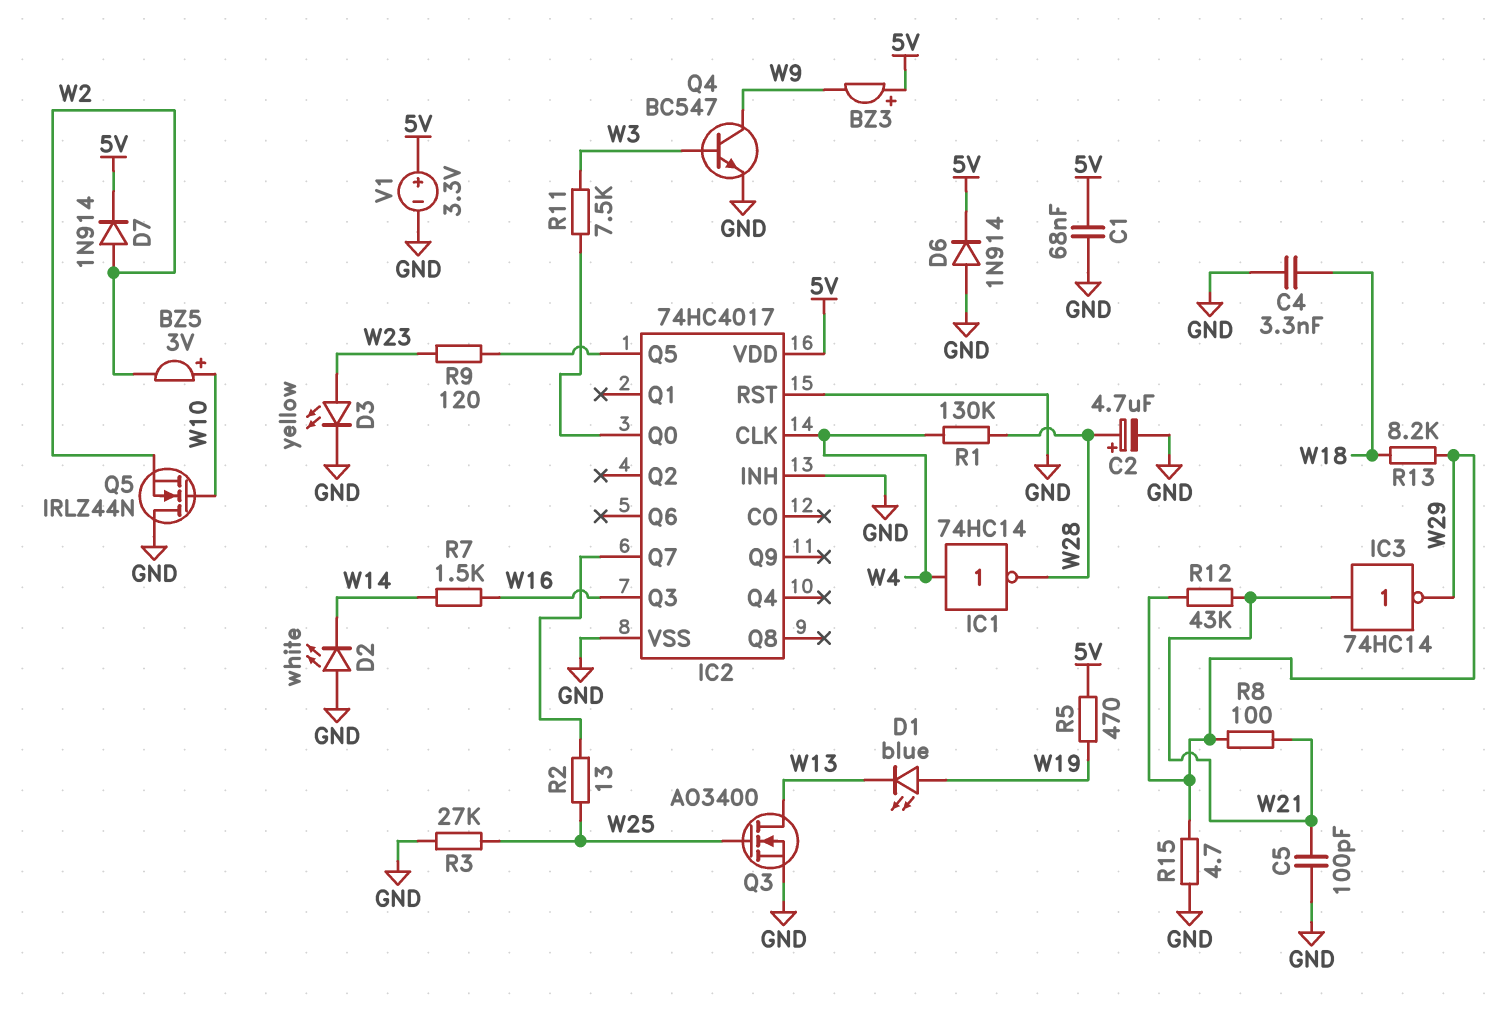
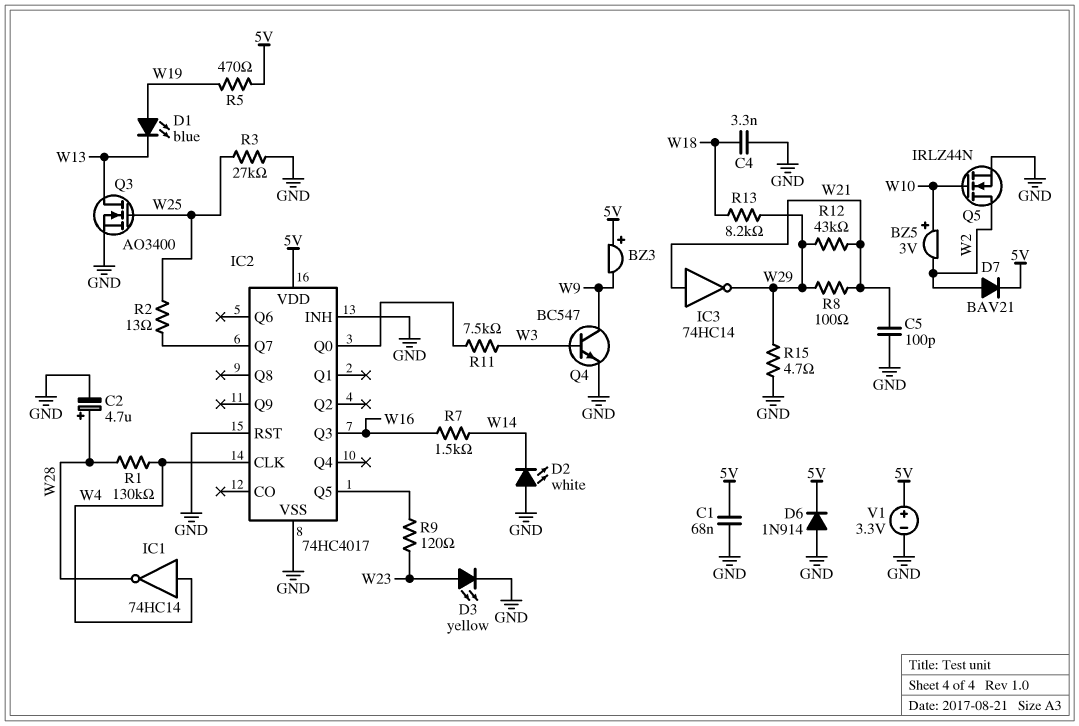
D7: diode 1N914 (A W2, K 5V) -> diode BAV21 (A W2, K 5V)
Q5: NMOS IRLZ44N (G W10, D GND, S W2) -> NMOS IRLZ44N (G W10, D W2, S GND)

